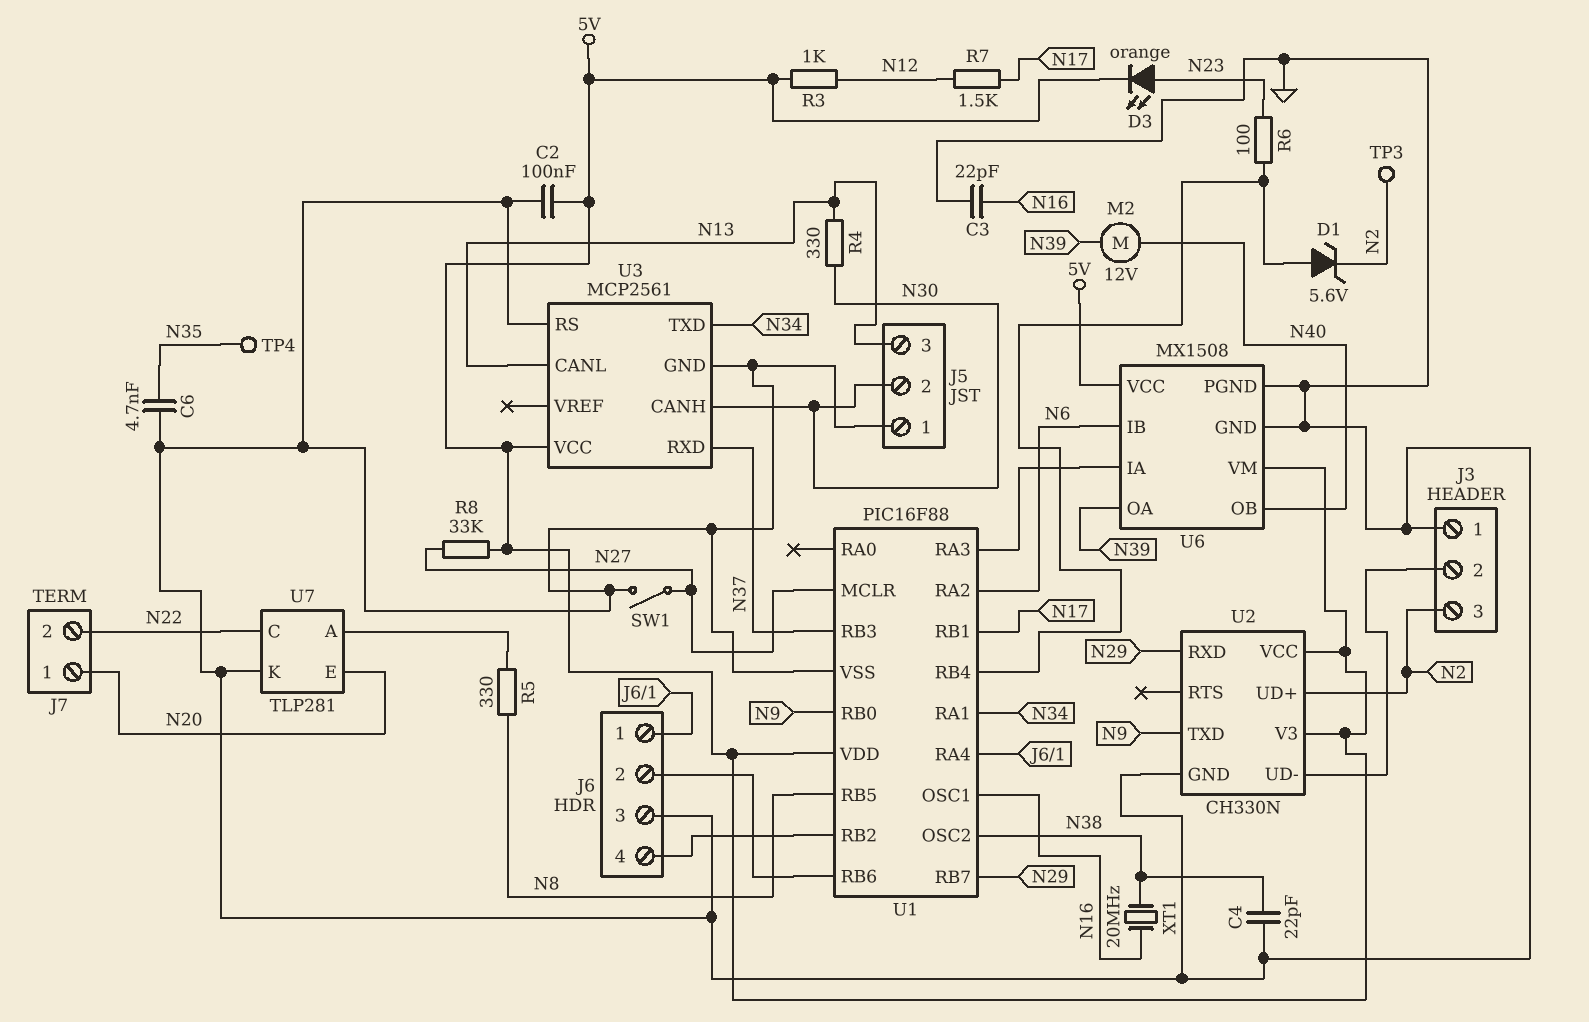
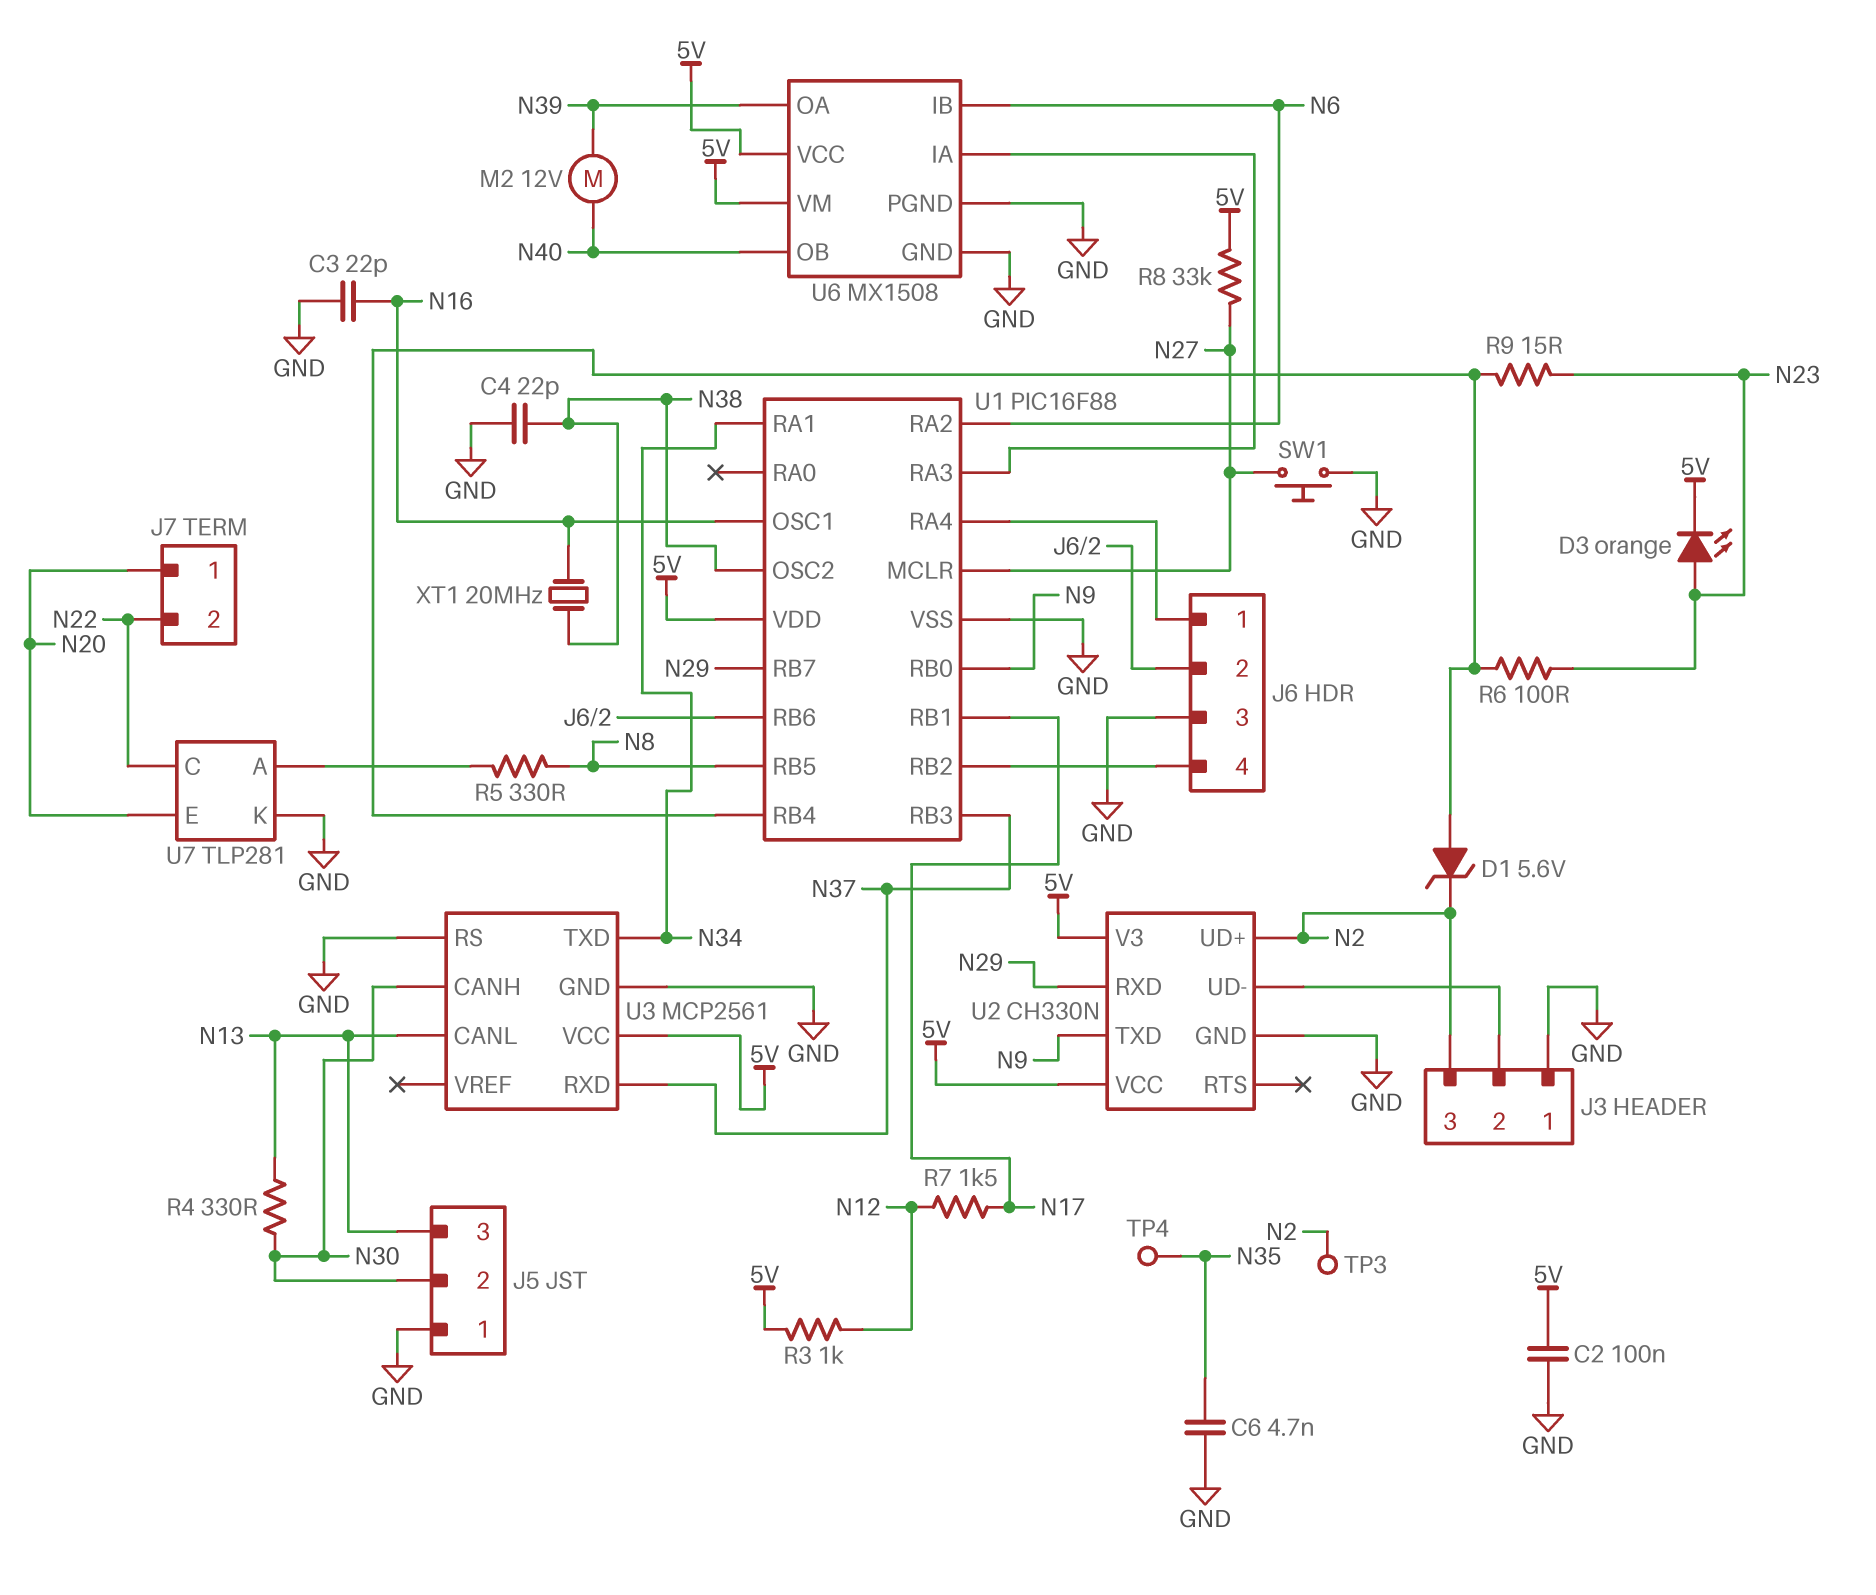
R9: none -> 15 (N23, U1/RB4)
SW1: switch (GND, N27) -> button (GND, N27)

